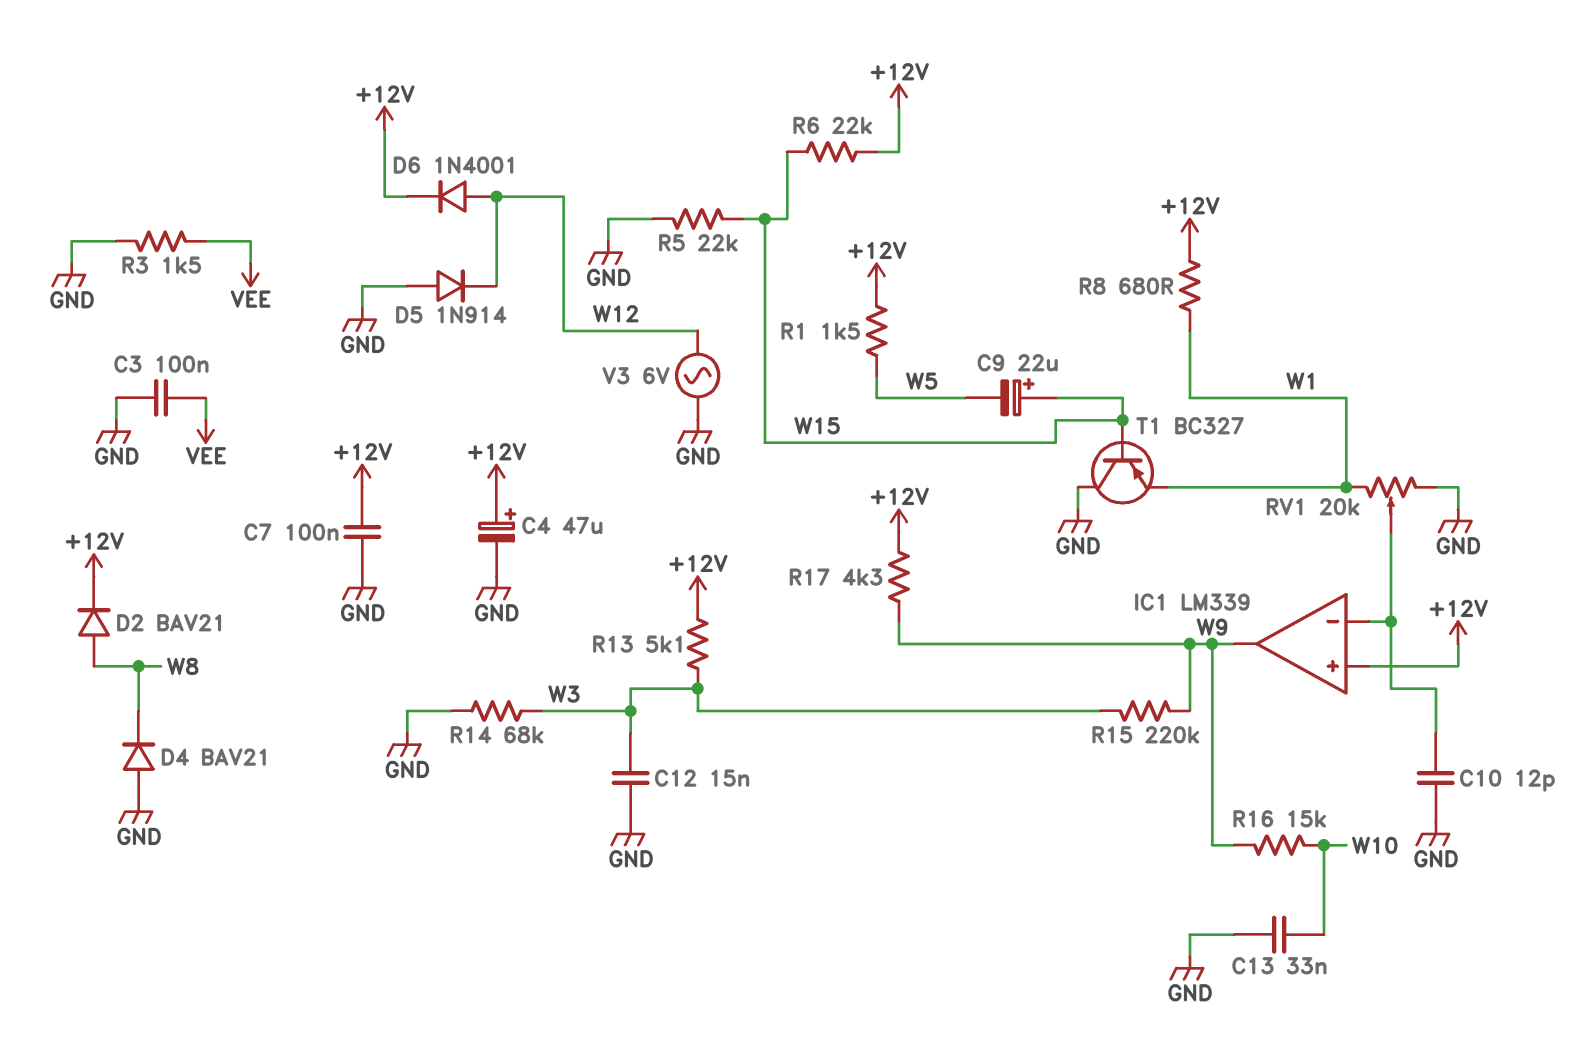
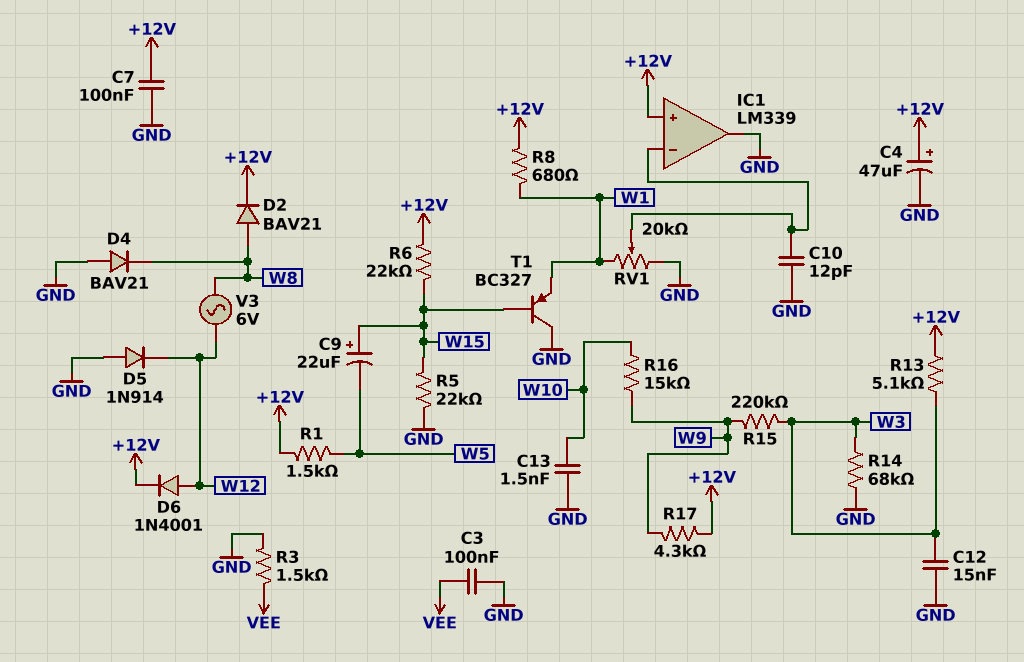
C13: 33nF (GND, W10) -> 1.5nF (GND, W10)
IC1 pin out: W9 -> GND
V3: AC 6V (GND, W12) -> AC 6V (W8, W12)

